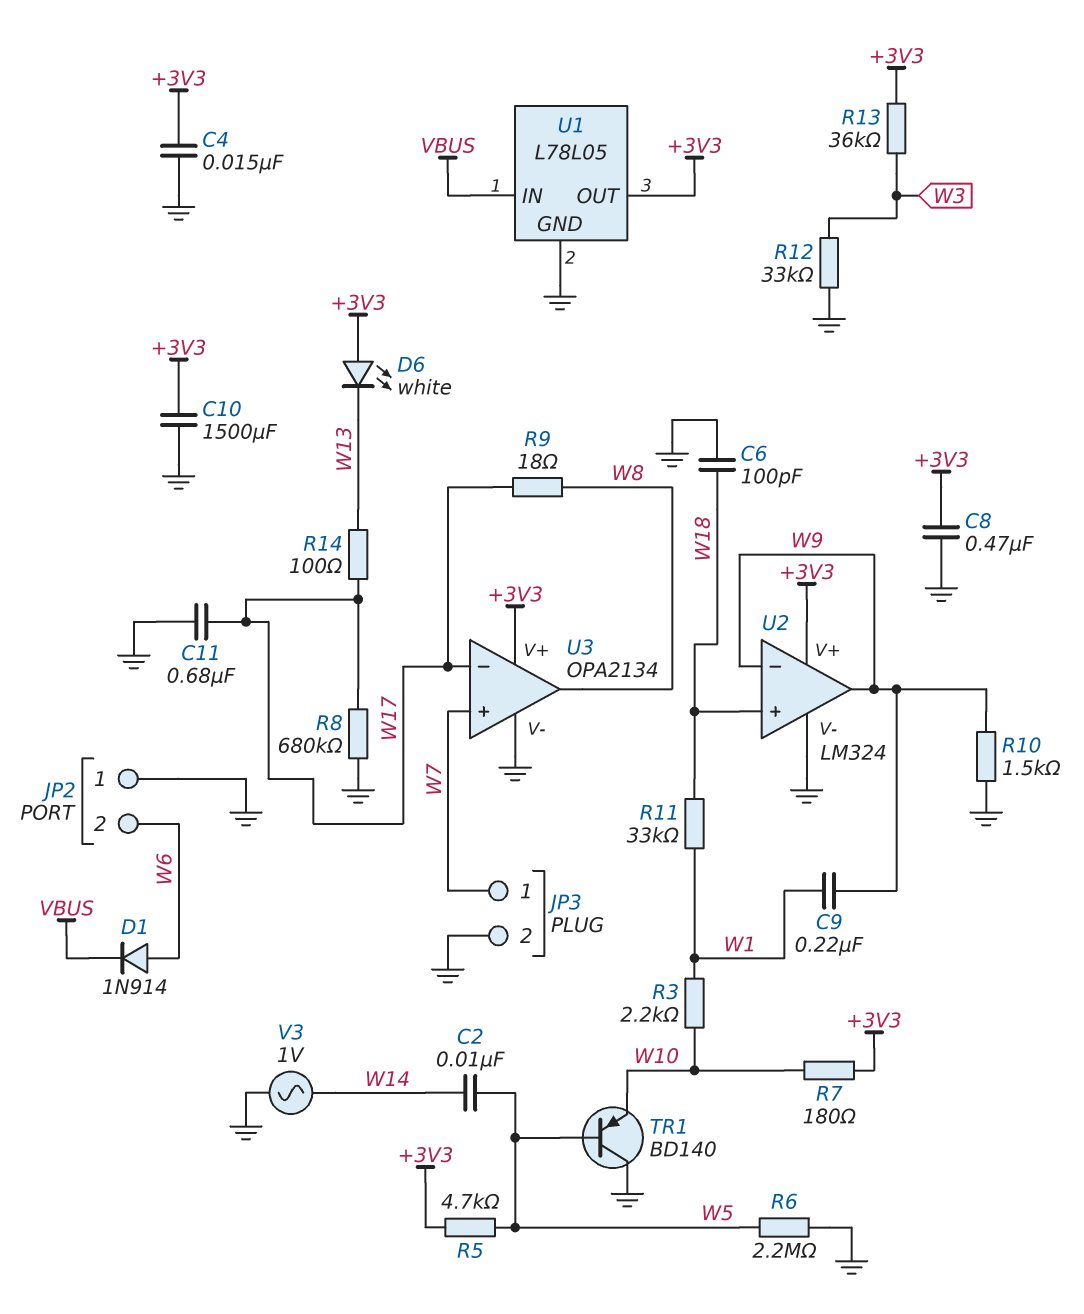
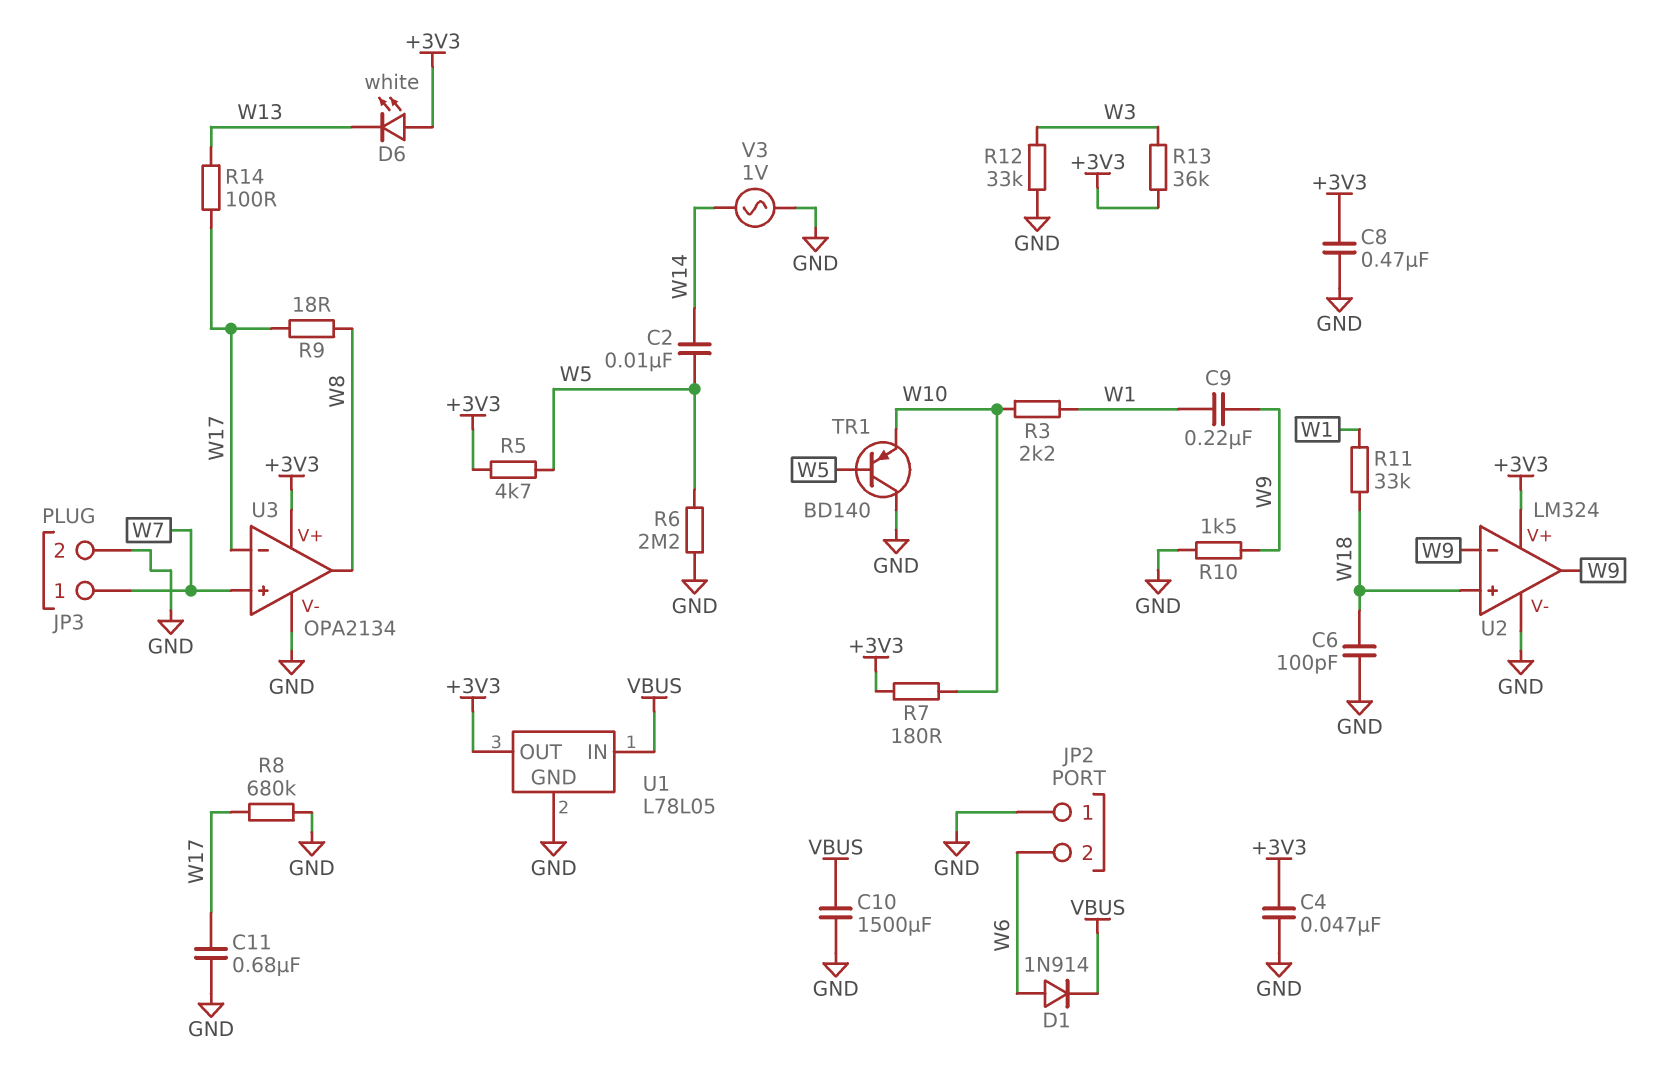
C4: 15nF (+3V3, GND) -> 47nF (+3V3, GND)
C10: 1500uF (+3V3, GND) -> 1500uF (GND, VBUS)

